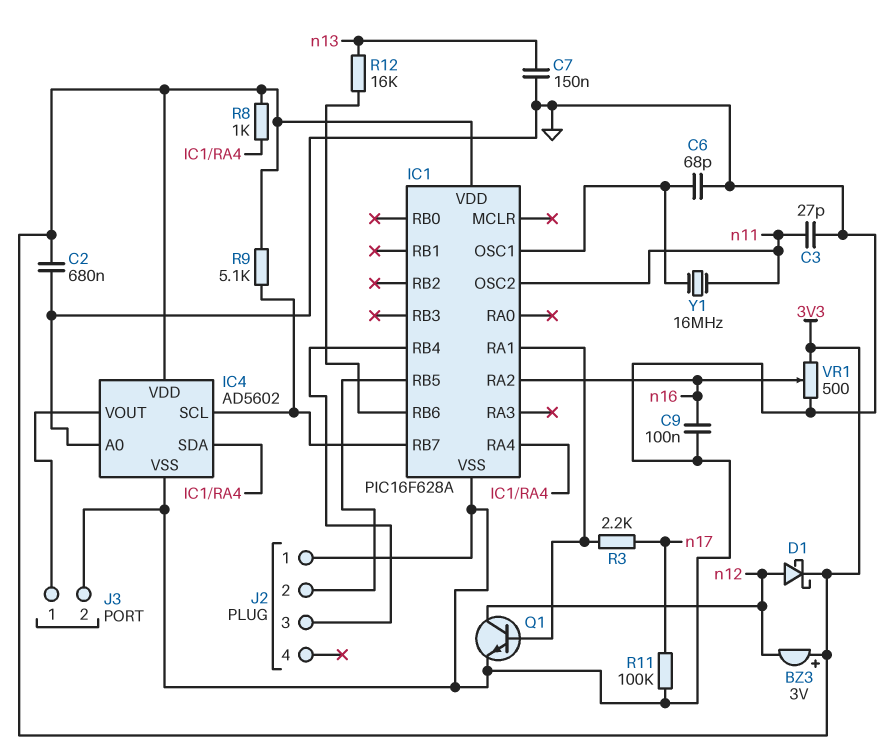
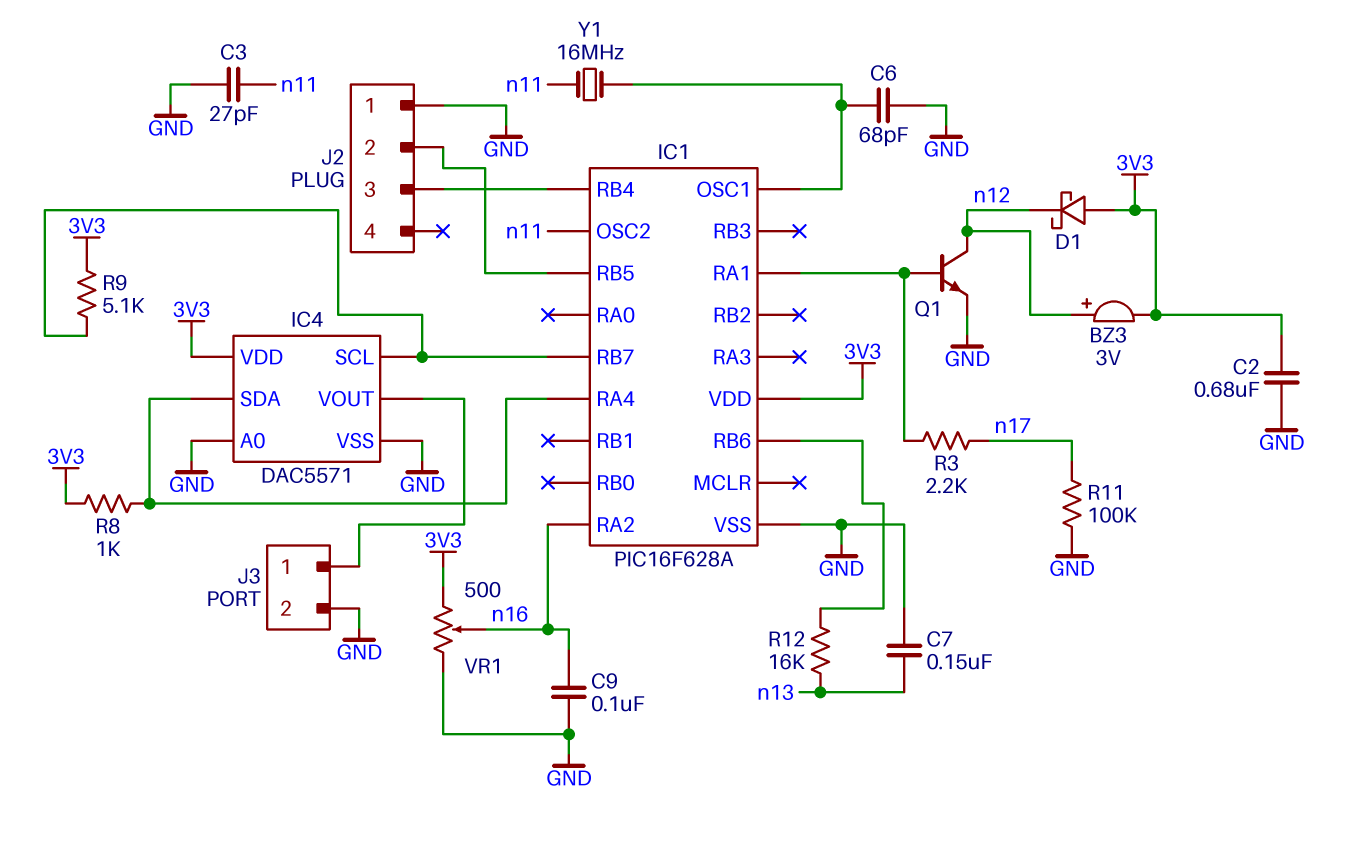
BZ3: buzzer 3V (plus 3V3, minus n12) -> buzzer 3V (plus n12, minus 3V3)
D1: schottky (A n12, K 3V3) -> schottky (A 3V3, K n12)
IC4: AD5602 -> DAC5571

